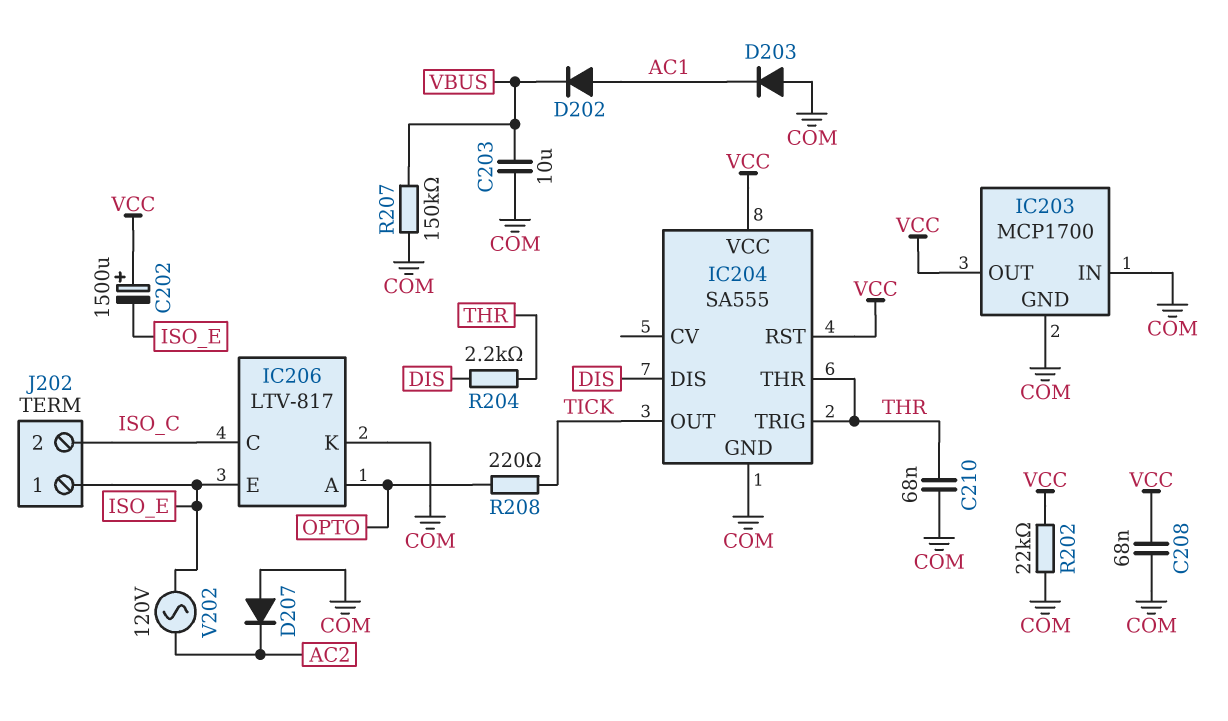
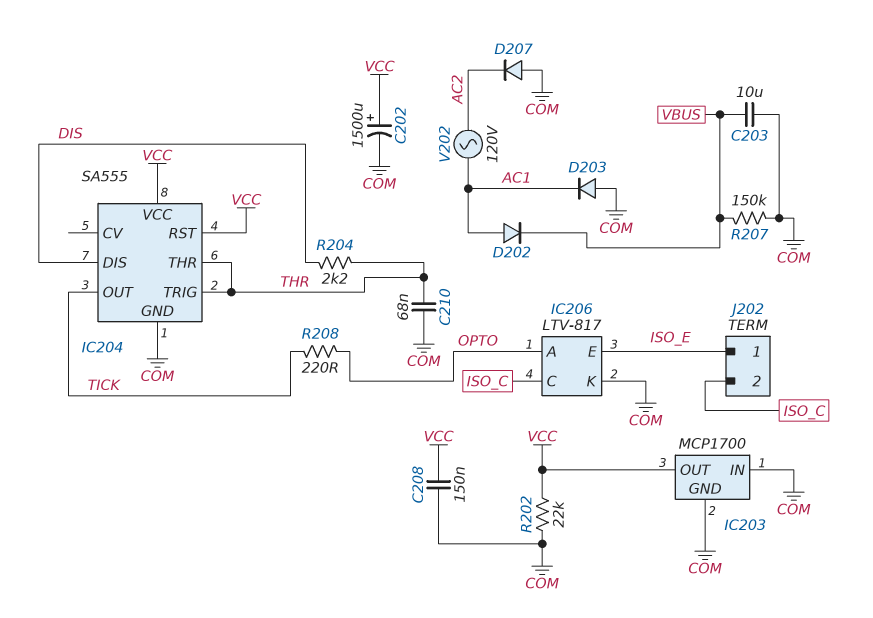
C202: 1500uF (plus VCC, minus ISO_E) -> 1500uF (plus VCC, minus COM)
C208: 68nF (COM, VCC) -> 150nF (COM, VCC)
V202: AC 120V (AC2, ISO_E) -> AC 120V (AC1, AC2)

